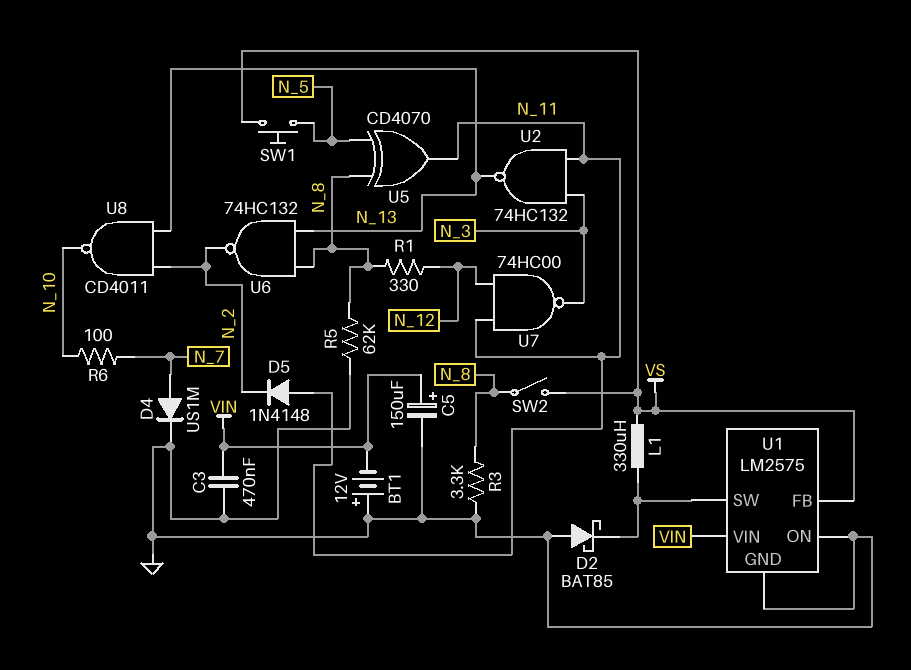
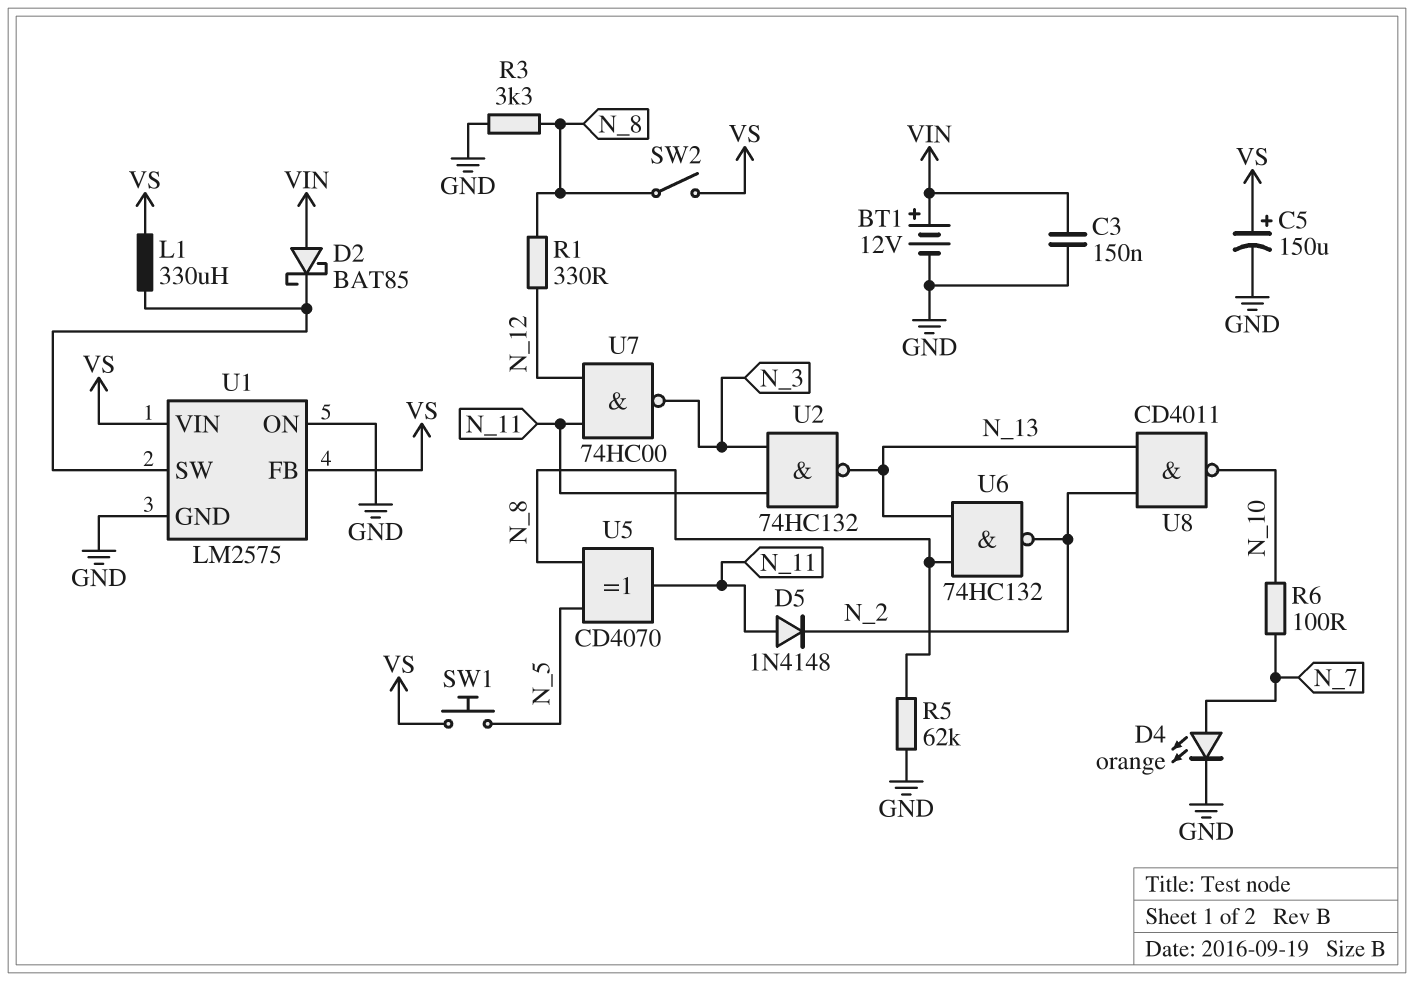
BT1: 12V (plus GND, minus VIN) -> 12V (plus VIN, minus GND)
C3: 470nF (GND, VIN) -> 150nF (GND, VIN)
C5: 150uF (plus VIN, minus GND) -> 150uF (plus VS, minus GND)
D2: schottky BAT85 (A GND, K U1/SW) -> schottky BAT85 (A VIN, K U1/SW)
D4: diode US1M (A N_7, K GND) -> LED orange (A N_7, K GND)
U1 pin VIN: VIN -> VS

